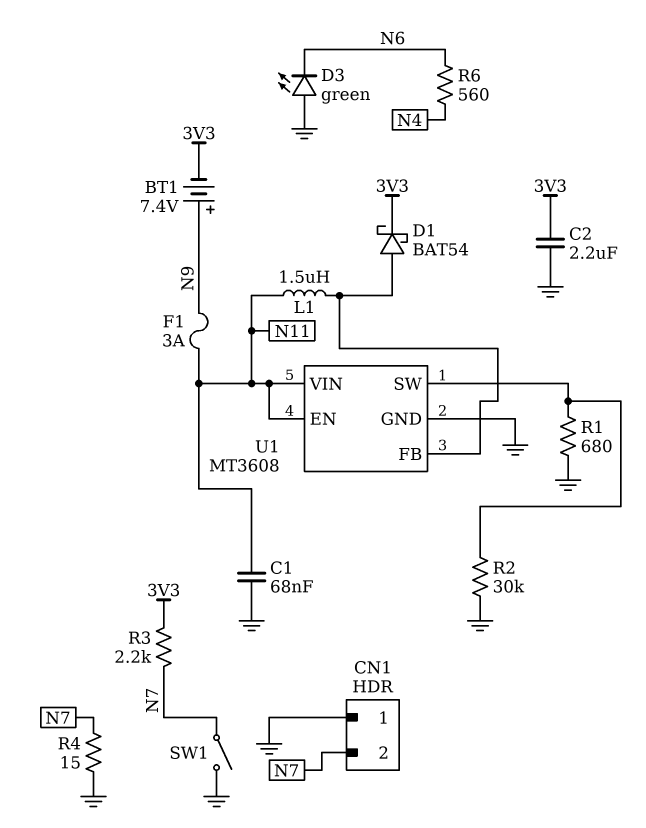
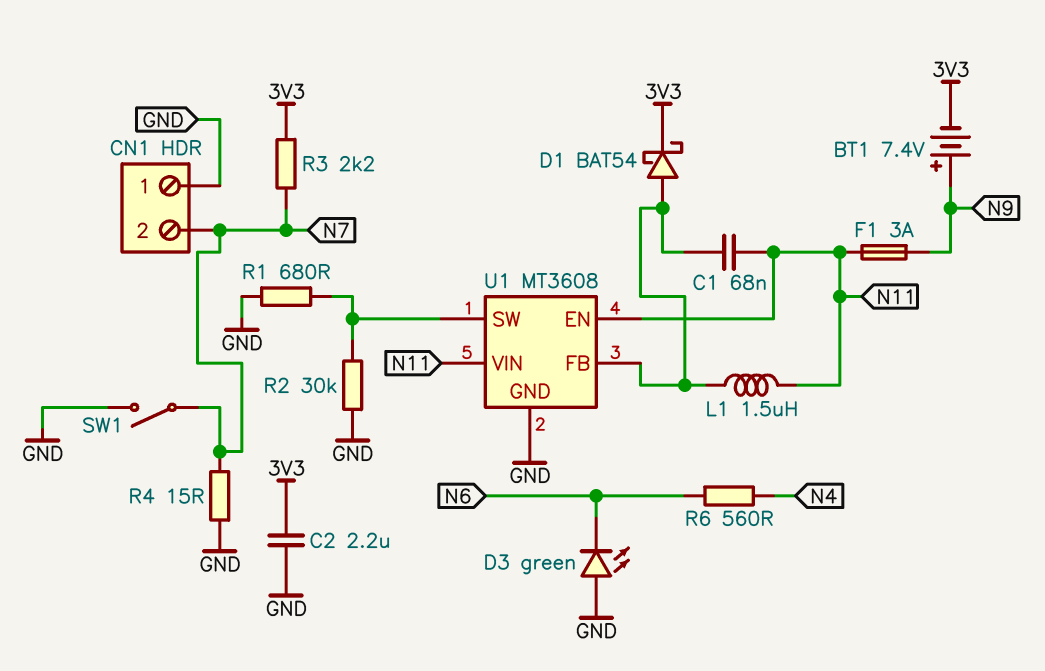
C1: 68nF (GND, N11) -> 68nF (N11, U1/FB)

